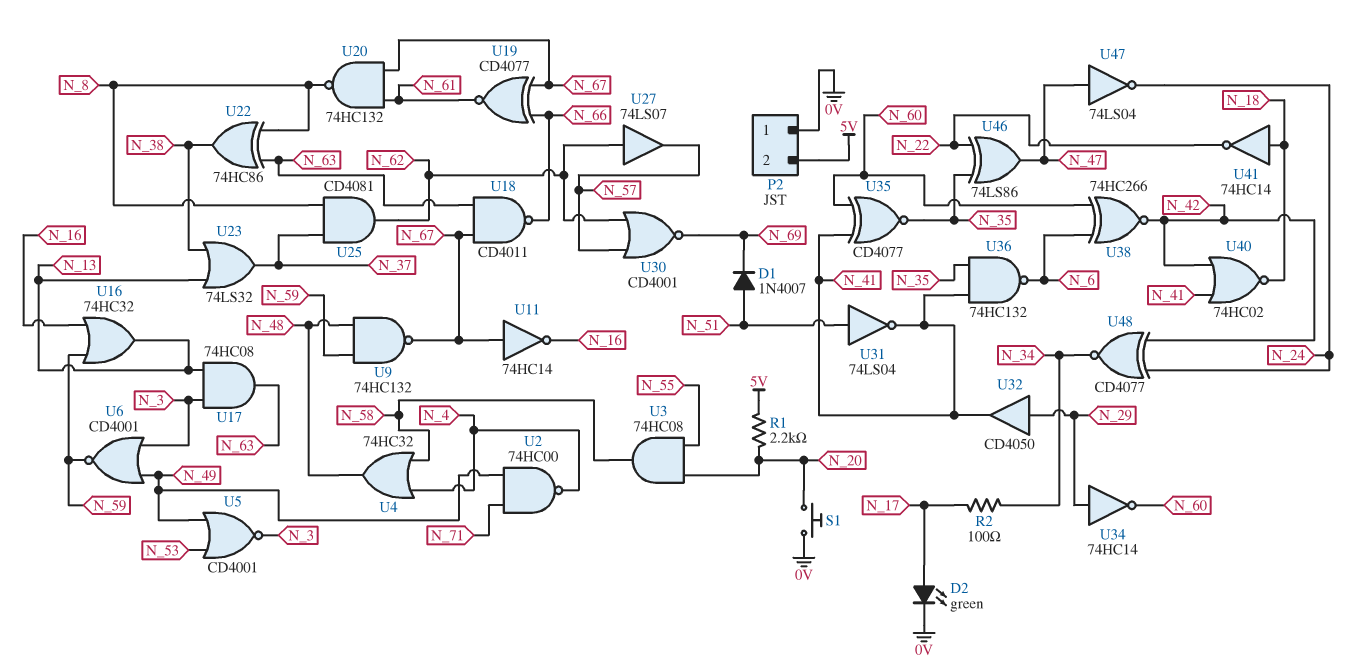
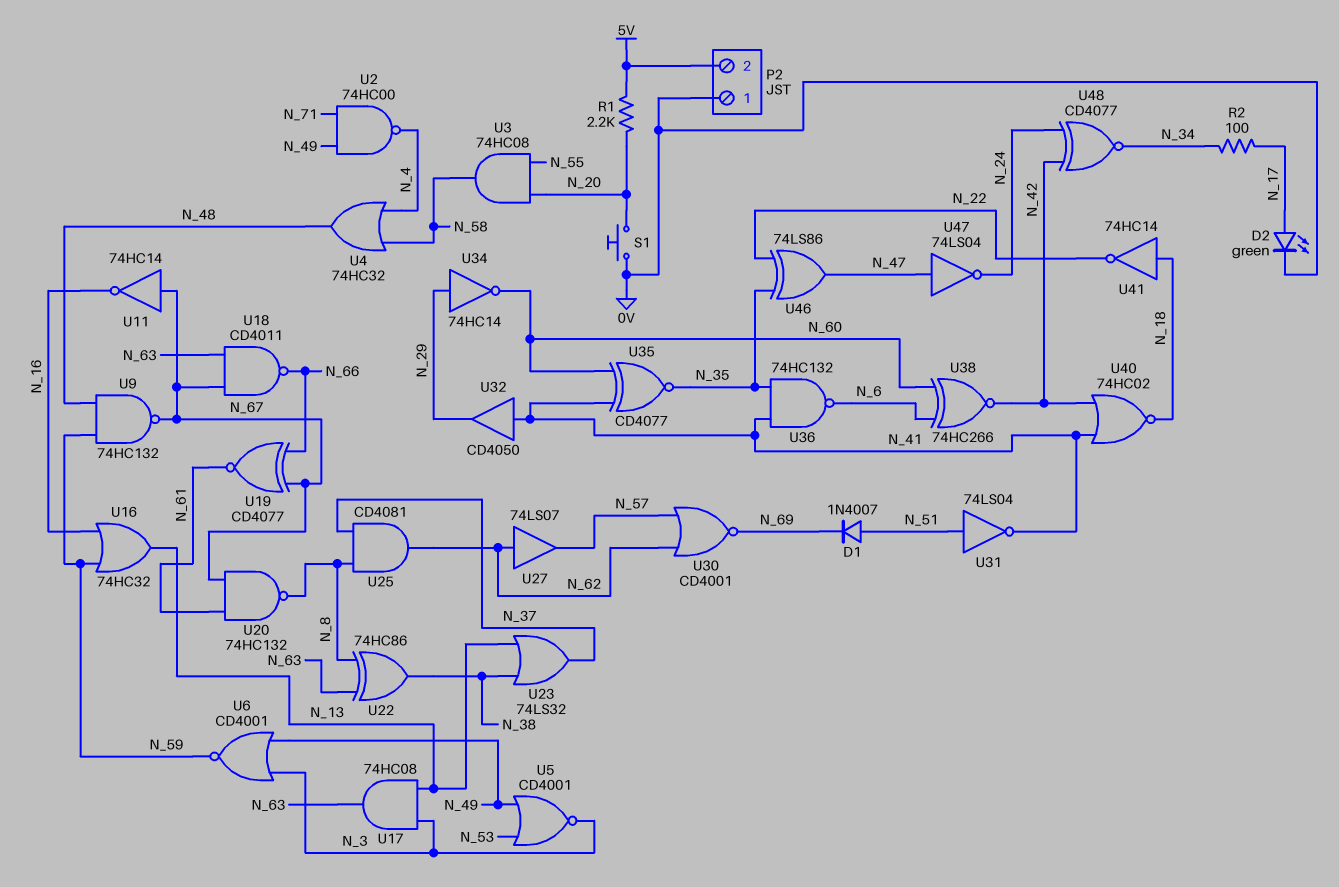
U32: buffer CD4050 (in N_29, out N_41) -> buffer CD4050 (in N_41, out N_29)

